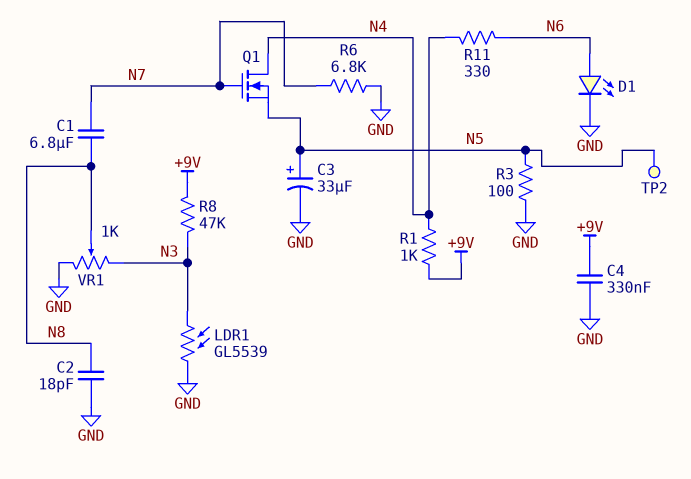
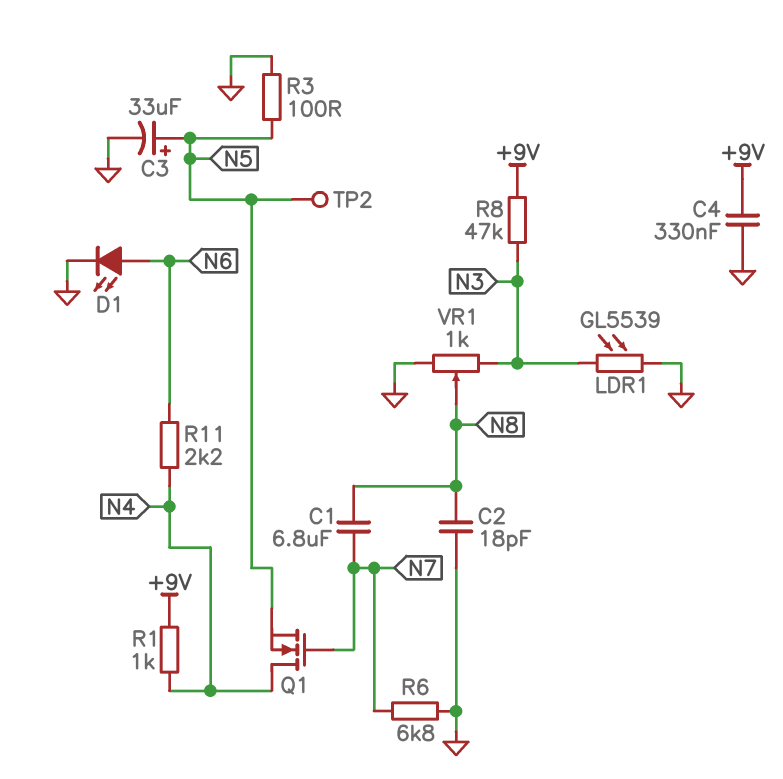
R11: 330 (N4, N6) -> 2.2k (N4, N6)

